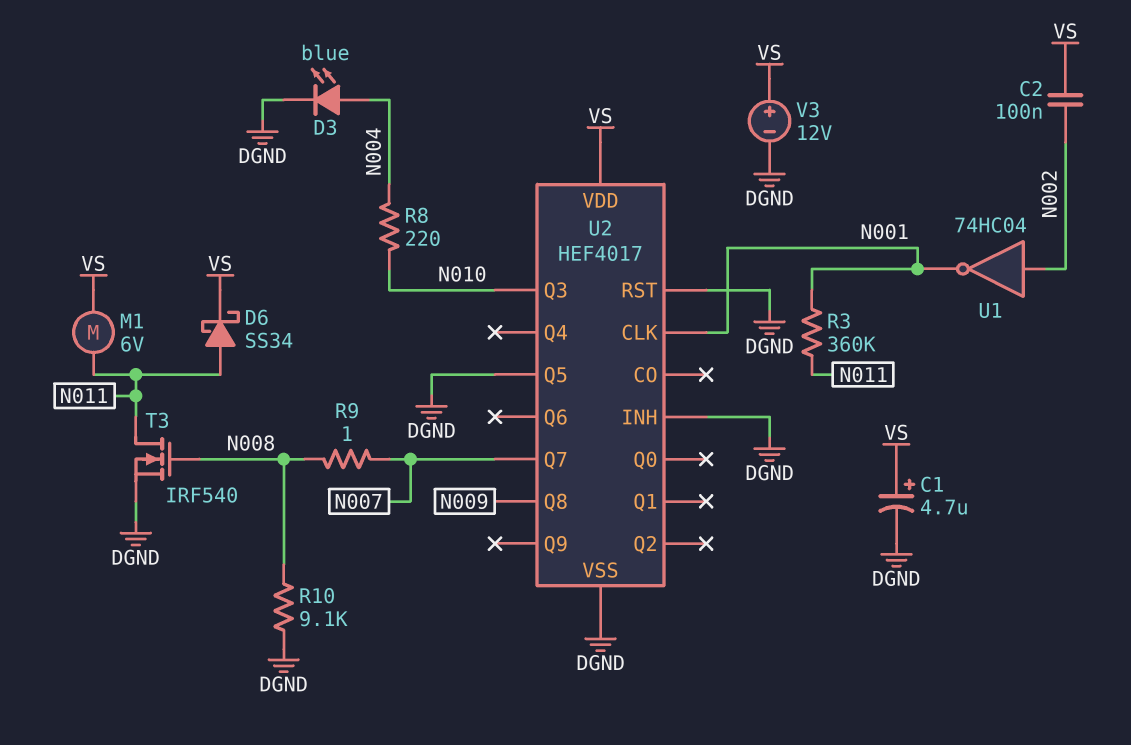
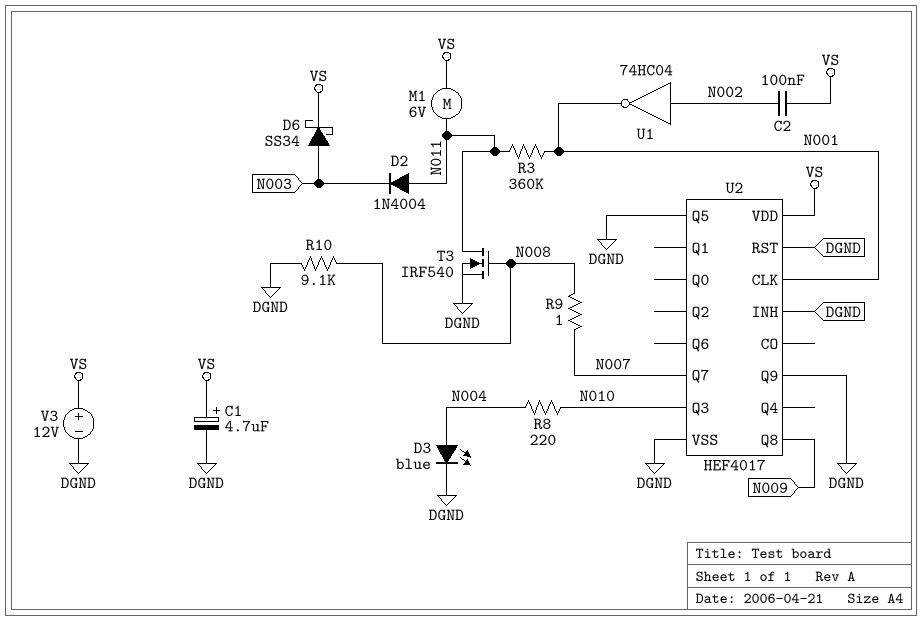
D2: none -> diode 1N4004 (A N011, K N003)
D6: schottky SS34 (A N011, K VS) -> schottky SS34 (A N003, K VS)
U2 pin Q9: none -> DGND

